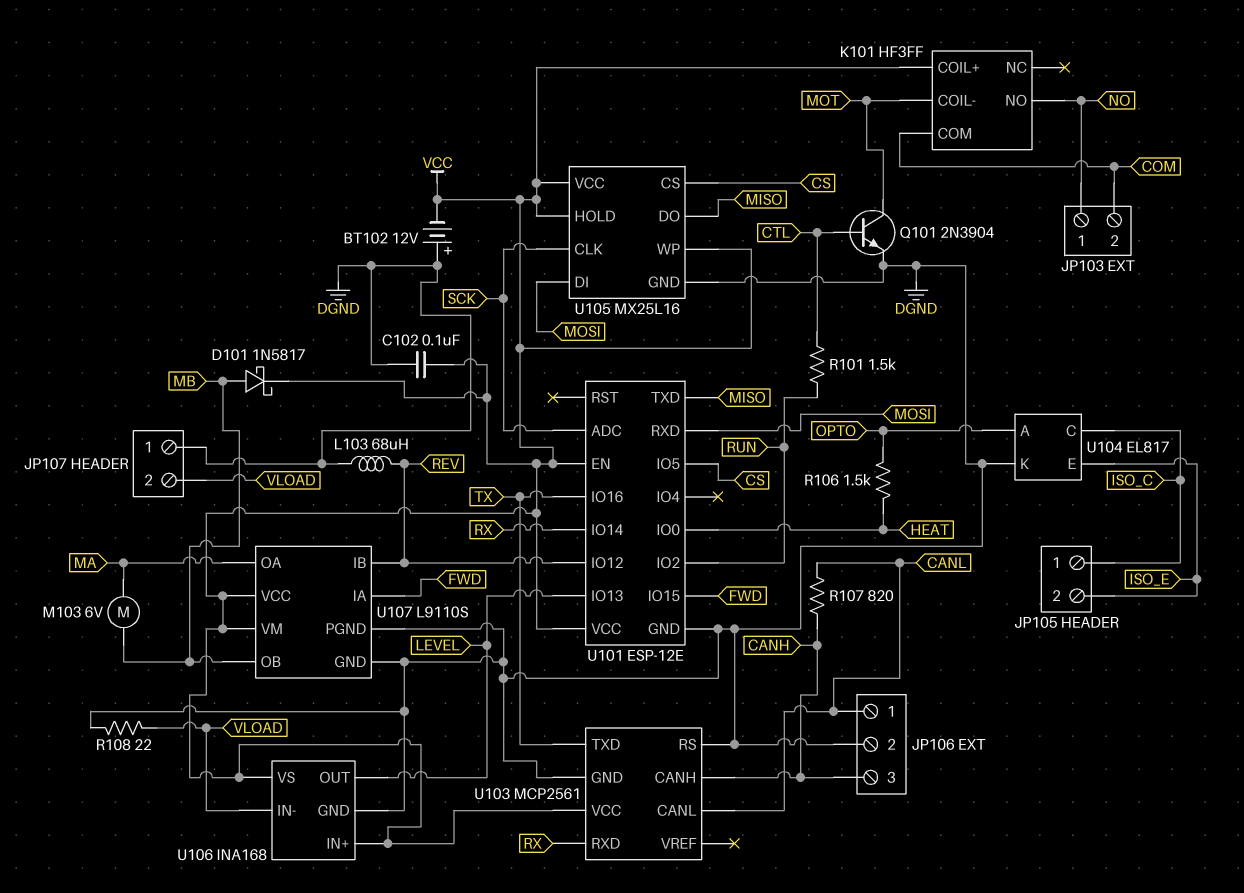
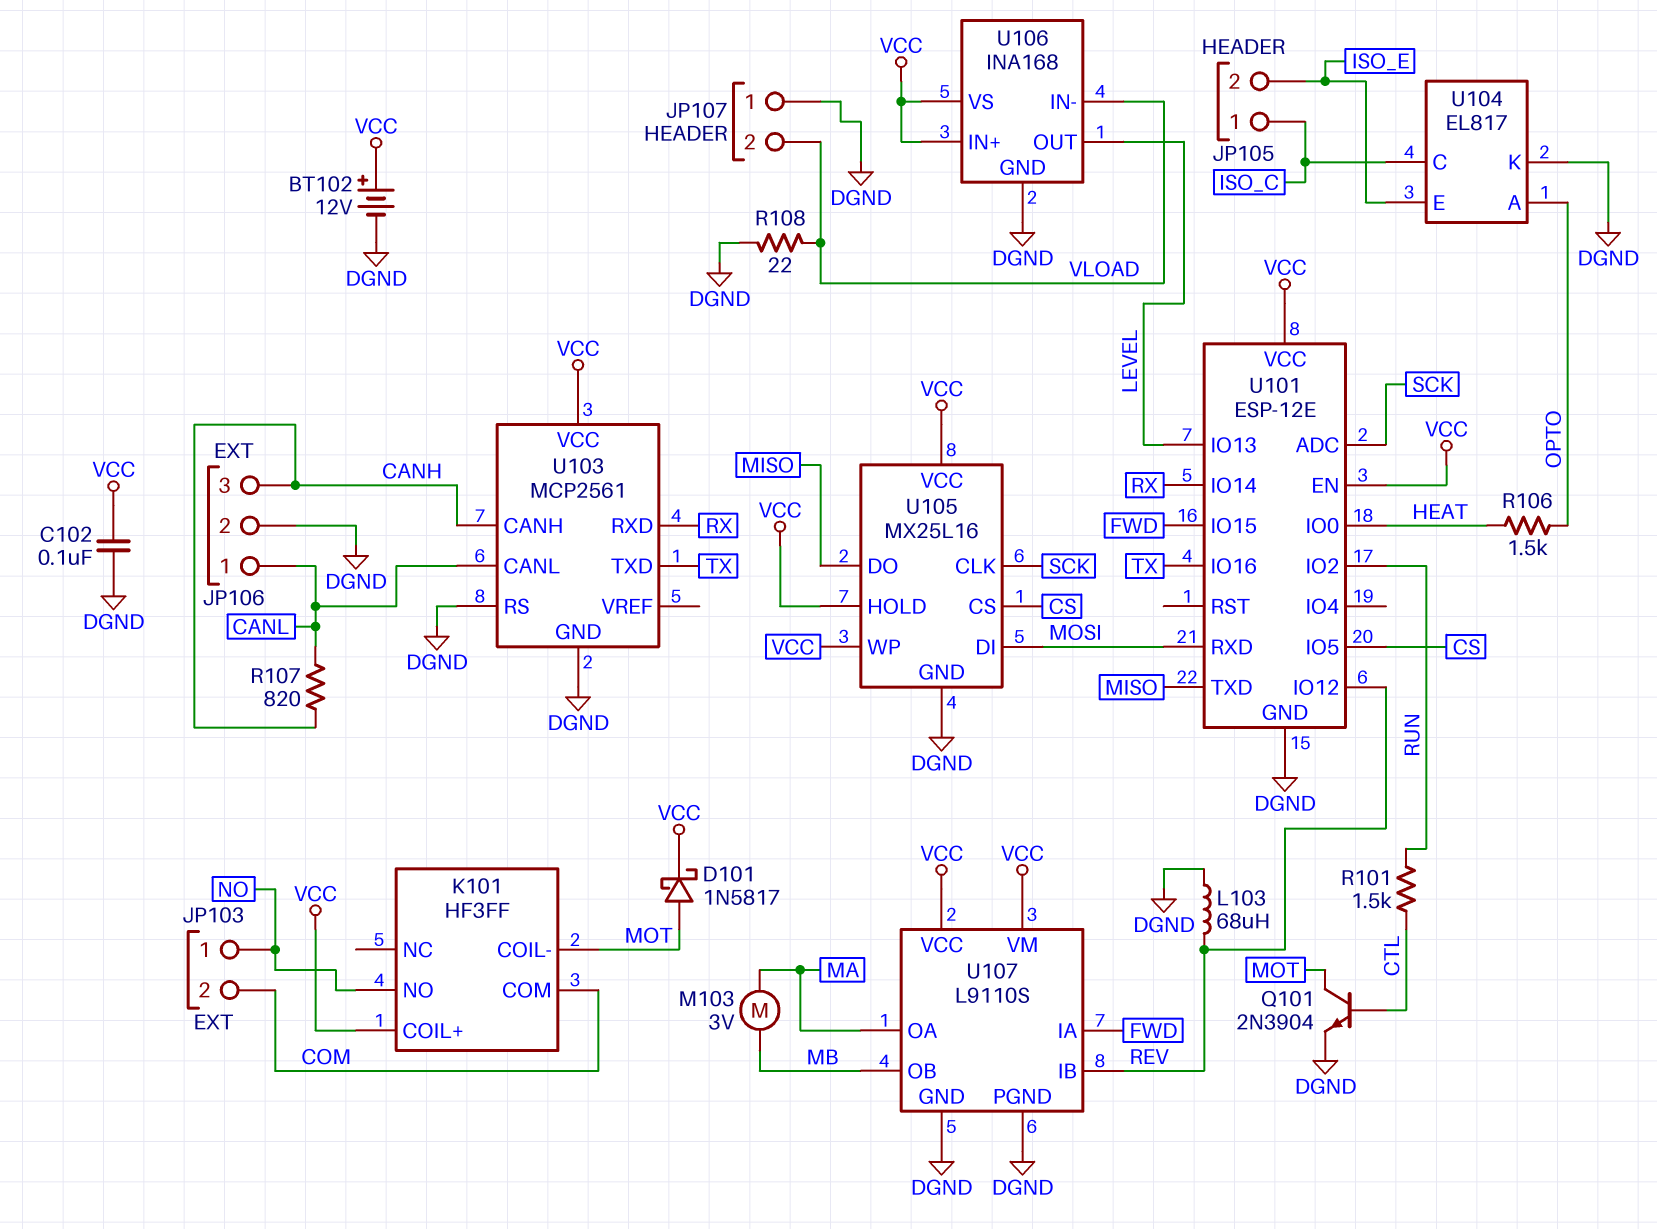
BT102: 12V (plus DGND, minus VCC) -> 12V (plus VCC, minus DGND)
D101: schottky 1N5817 (A MB, K VCC) -> schottky 1N5817 (A MOT, K VCC)
M103: motor 6V (MA, MB) -> motor 3V (MA, MB)

